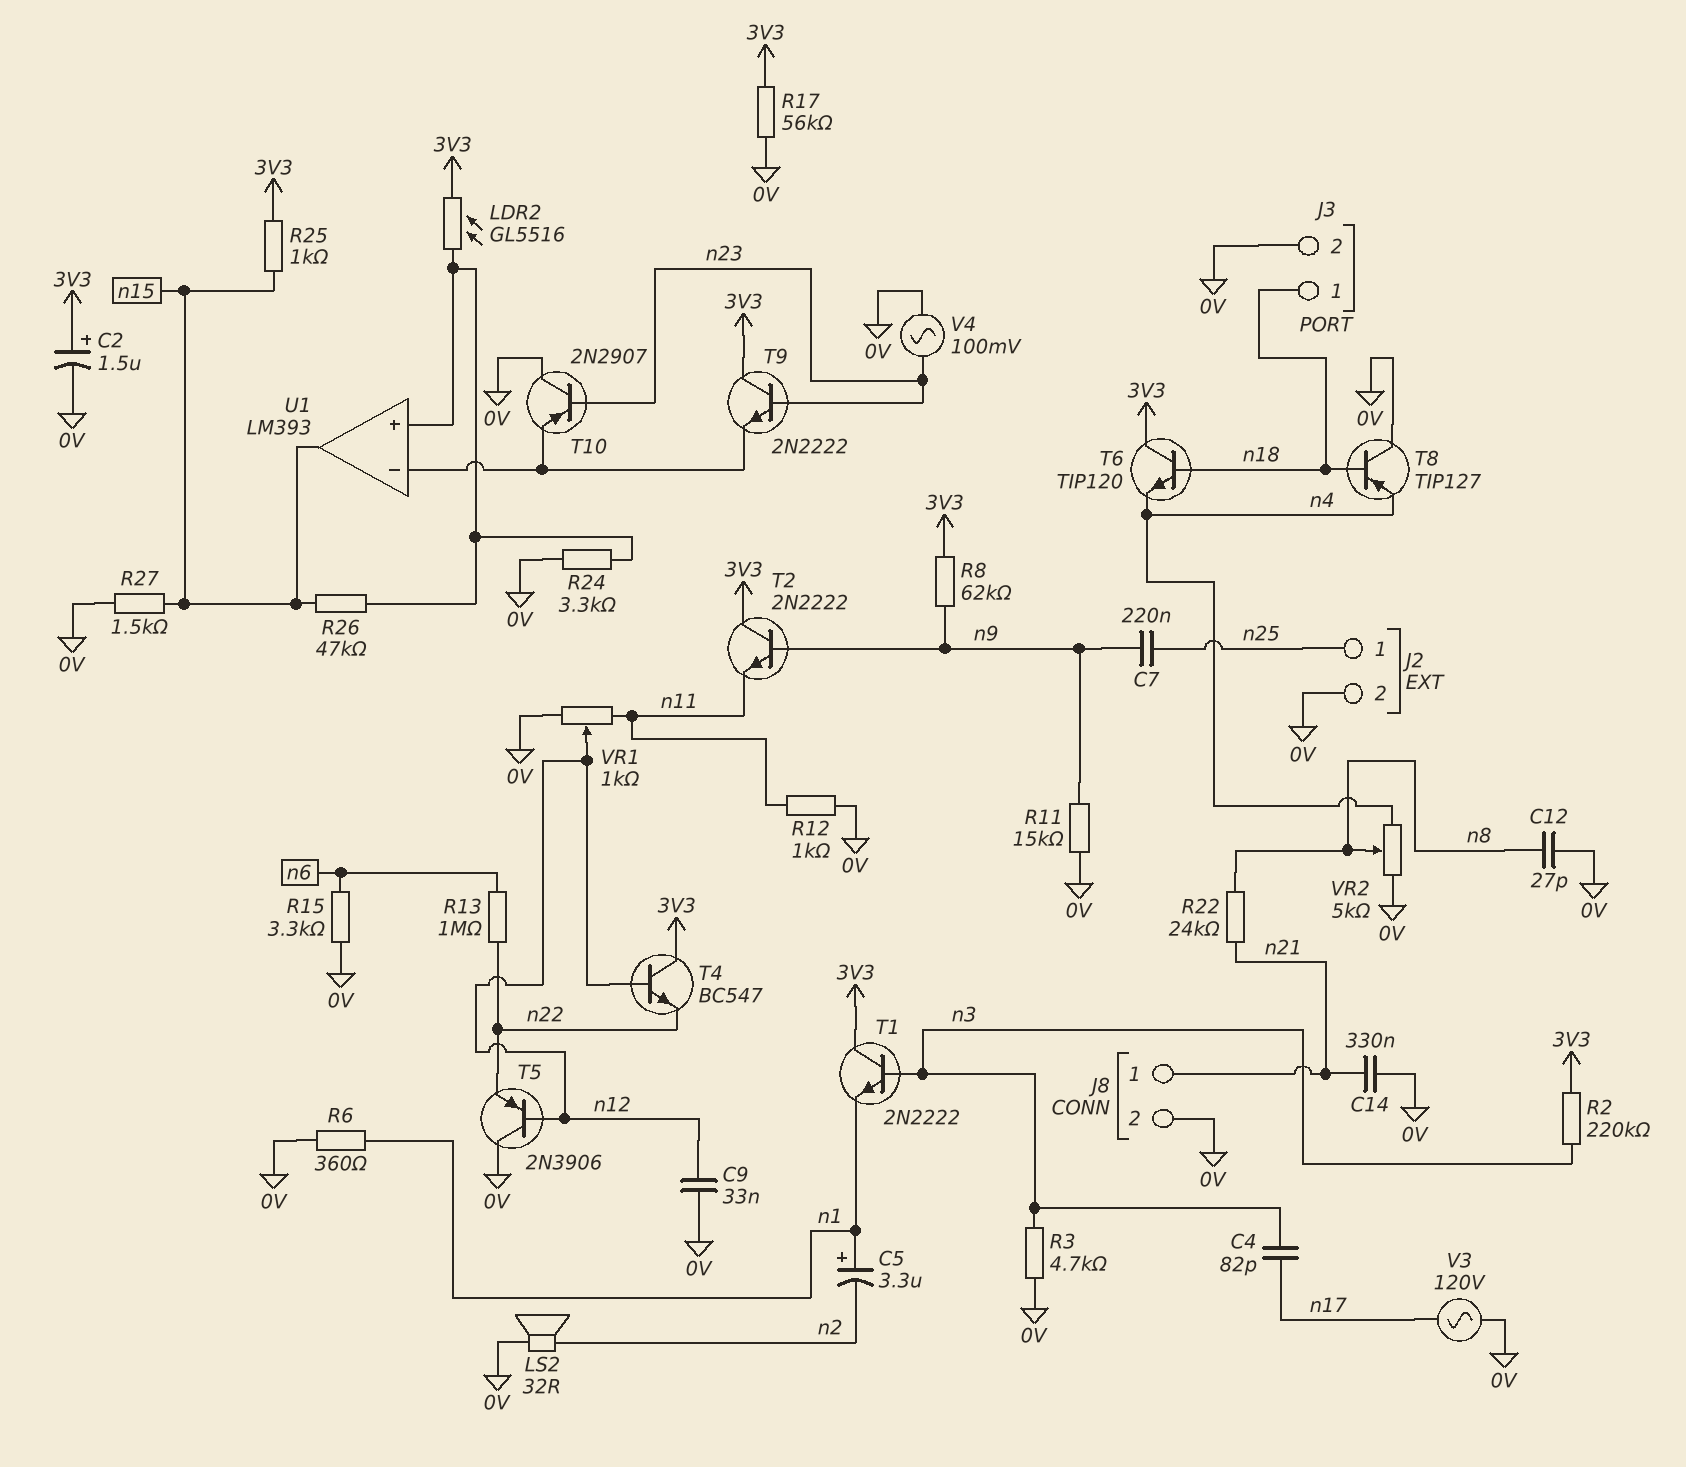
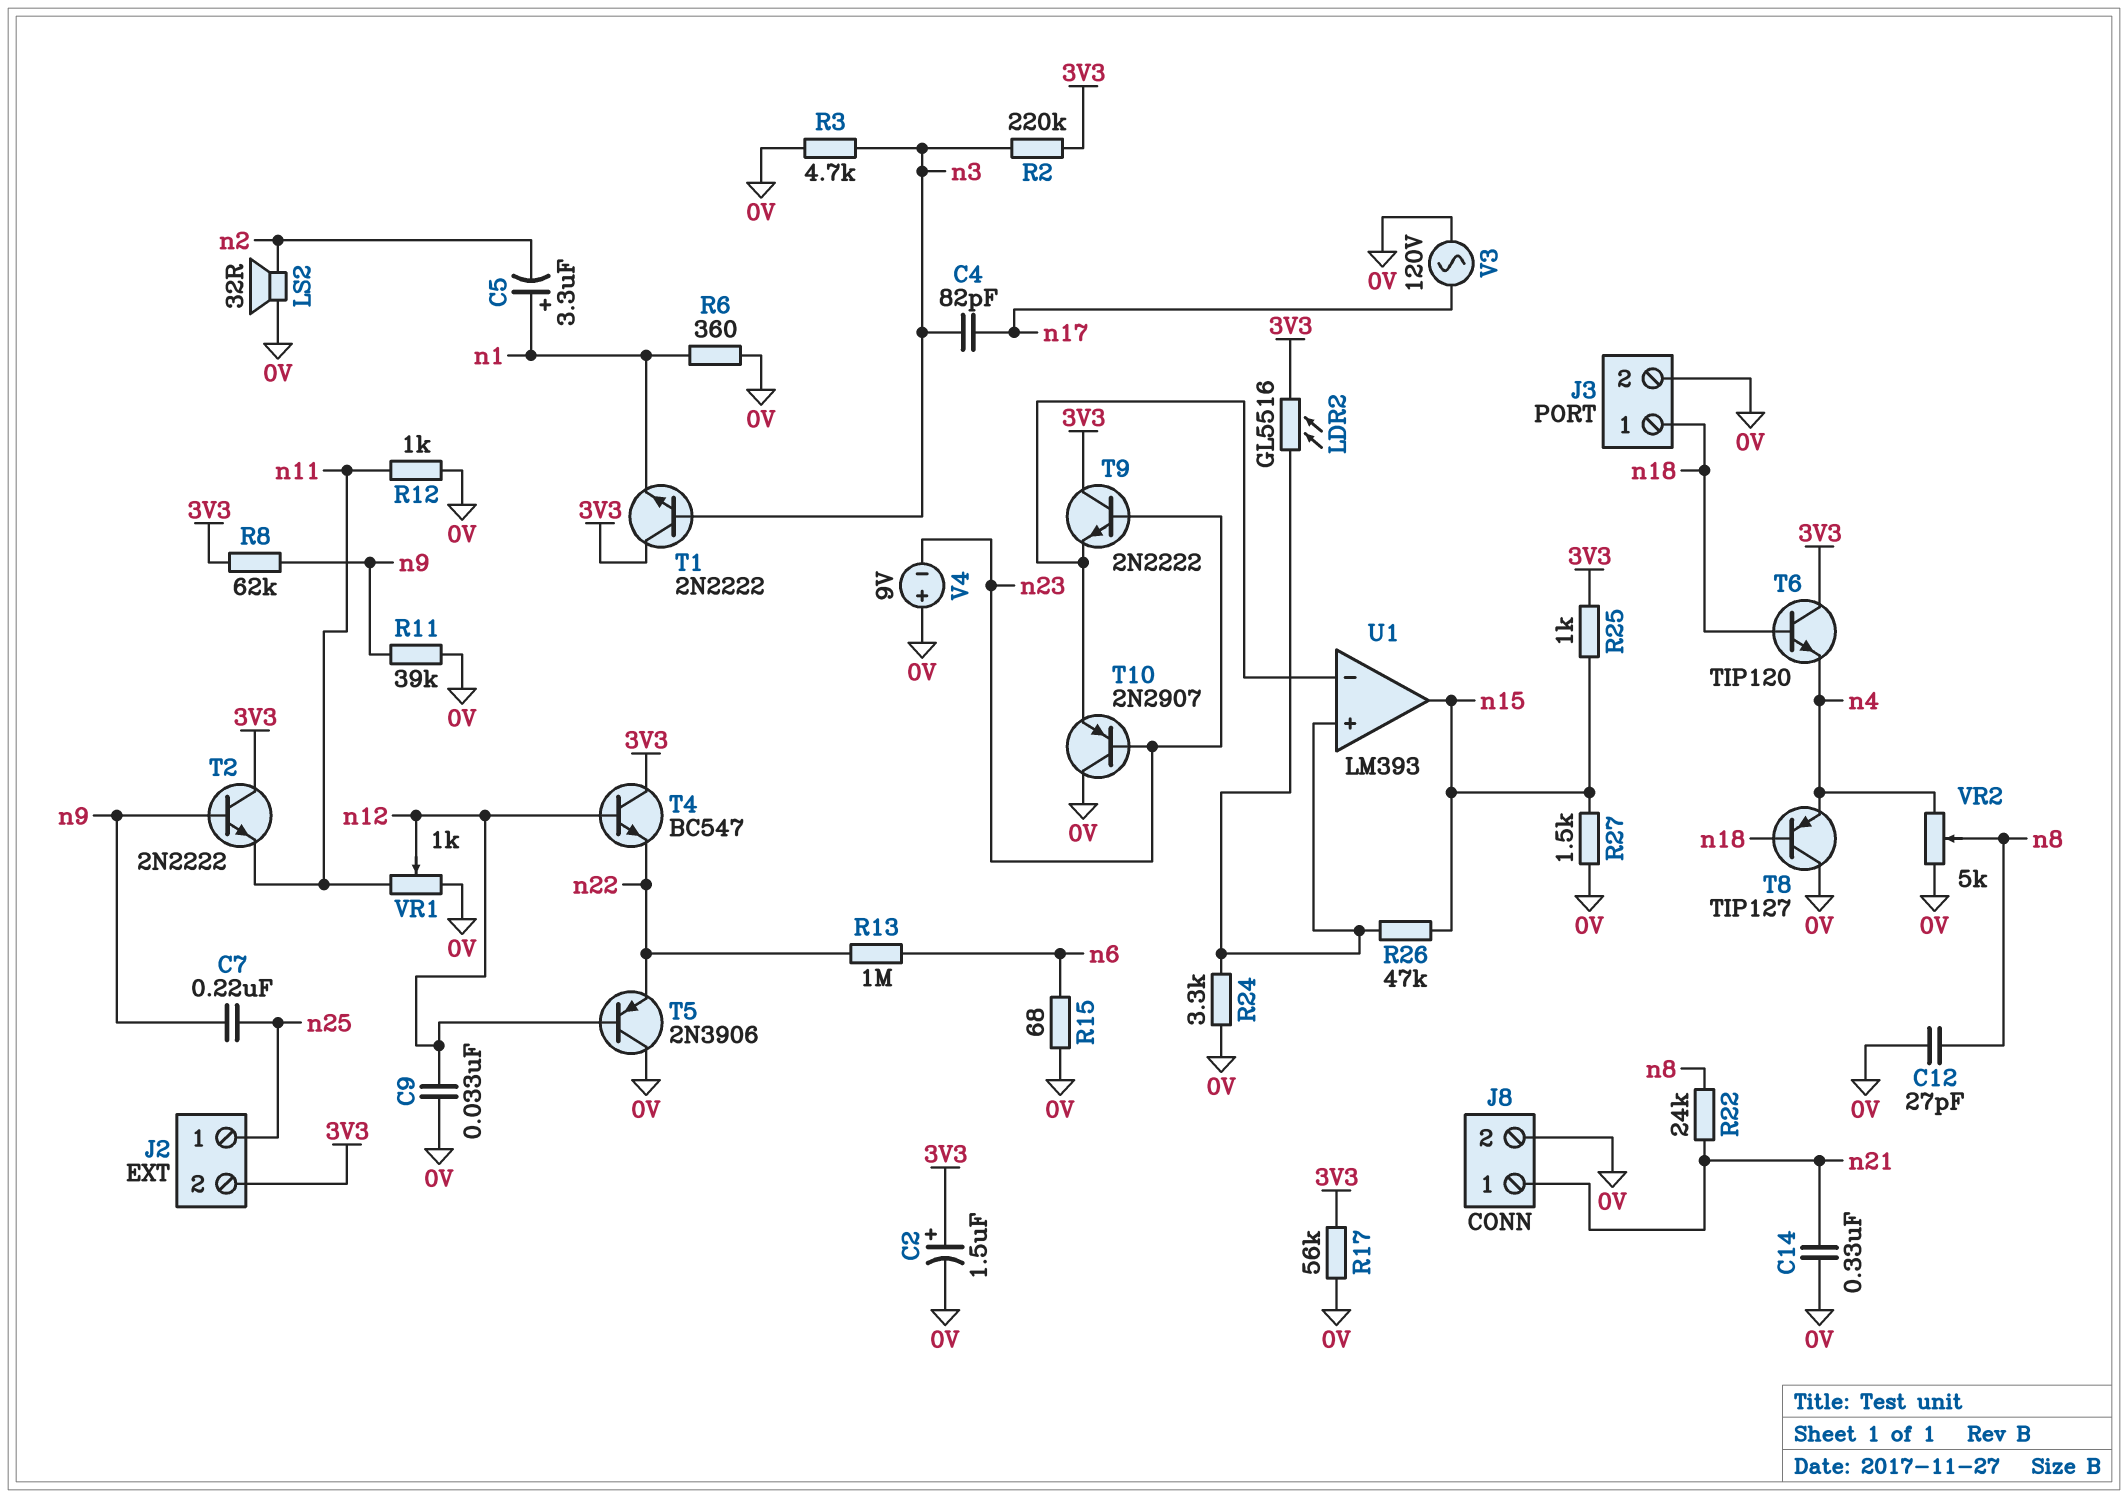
J2 pin 2: 0V -> 3V3
R11: 15k (0V, n9) -> 39k (0V, n9)
R15: 3.3k (0V, n6) -> 68 (0V, n6)
V4: AC 100mV (0V, n23) -> 9V (plus 0V, minus n23)

